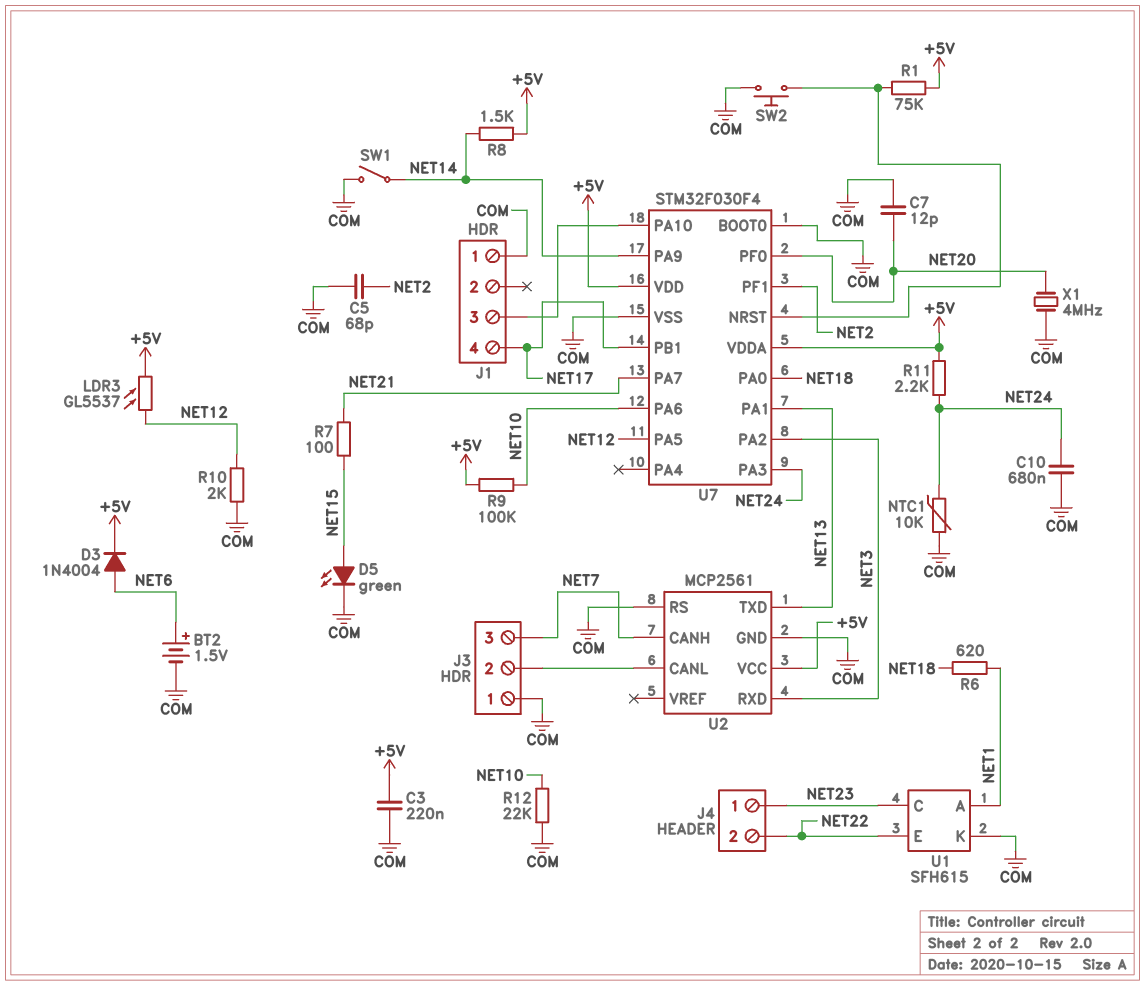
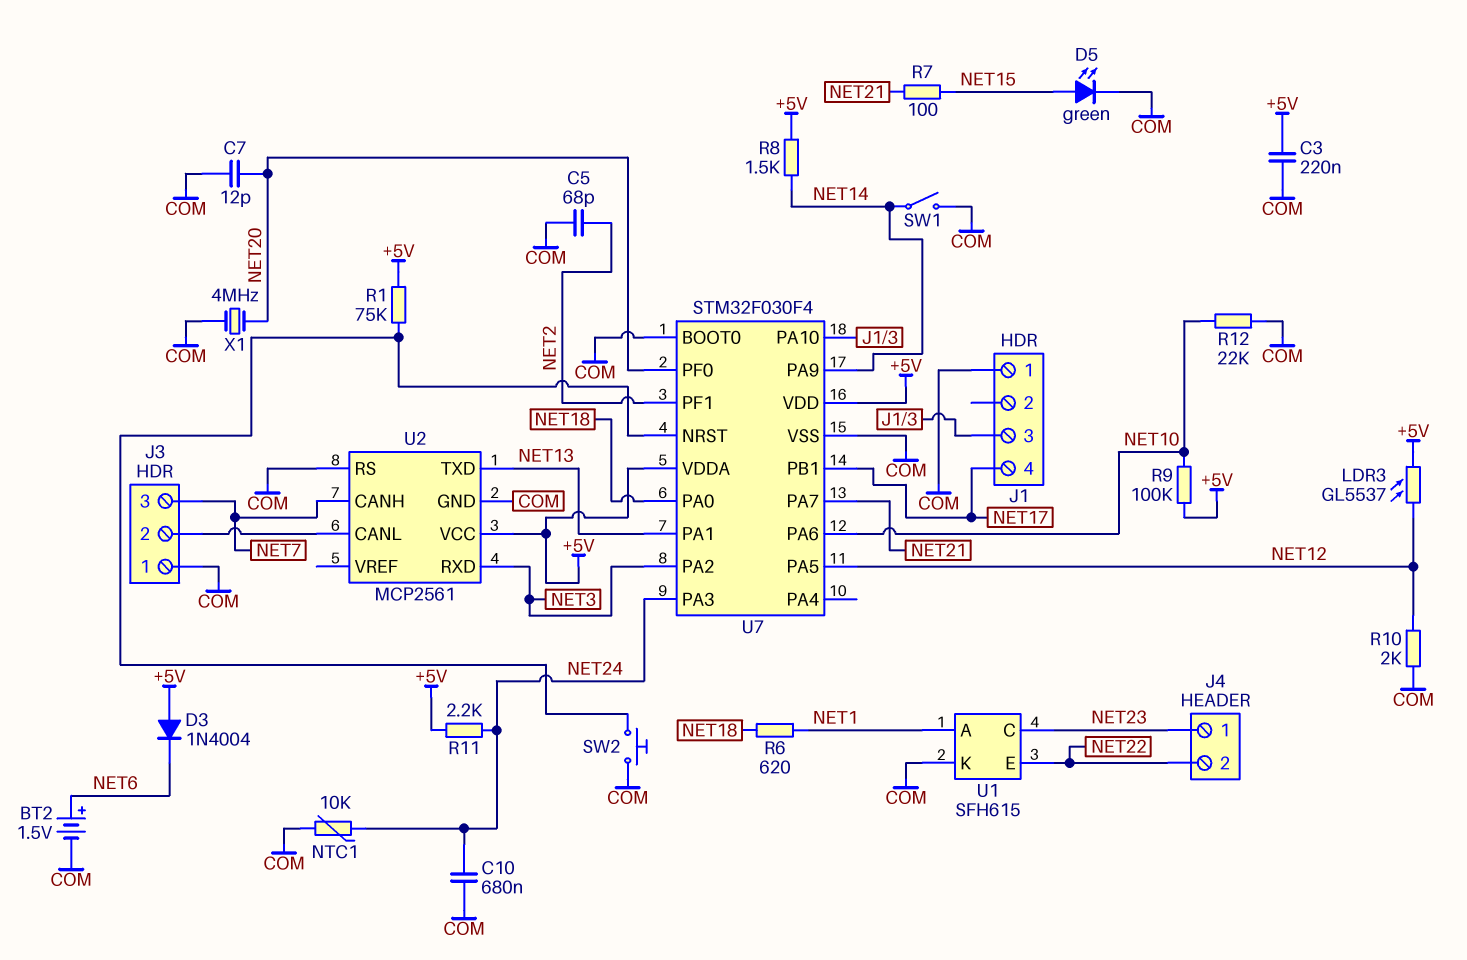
D3: diode 1N4004 (A NET6, K +5V) -> diode 1N4004 (A +5V, K NET6)

